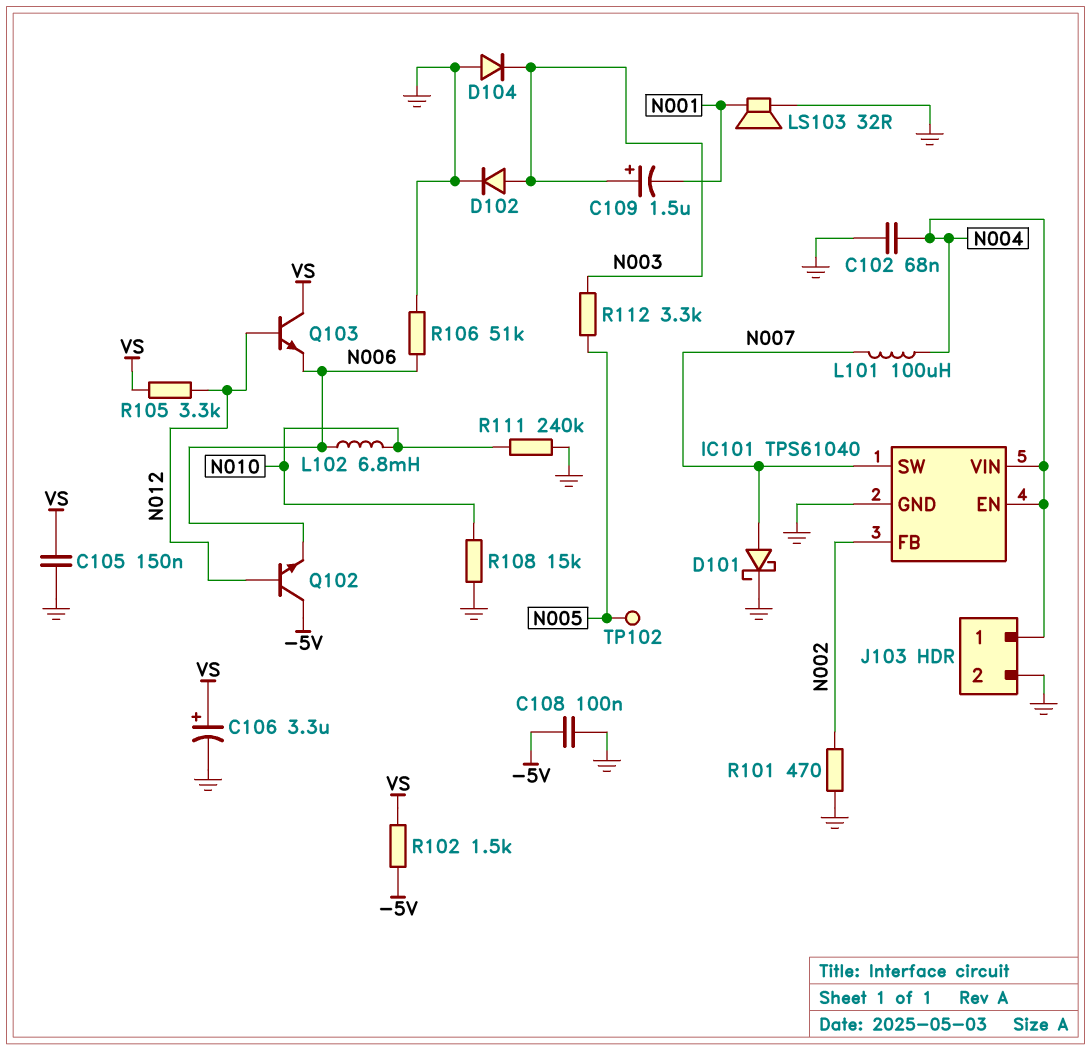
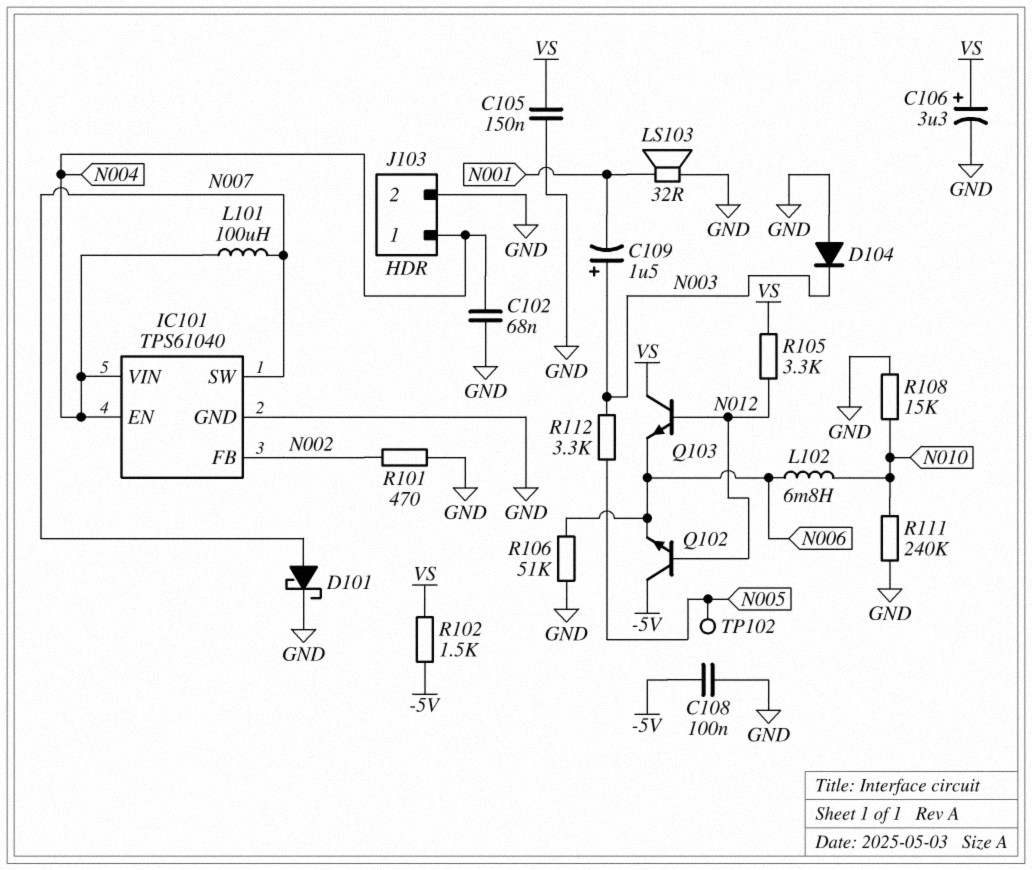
D102: diode (A N003, K GND) -> none

